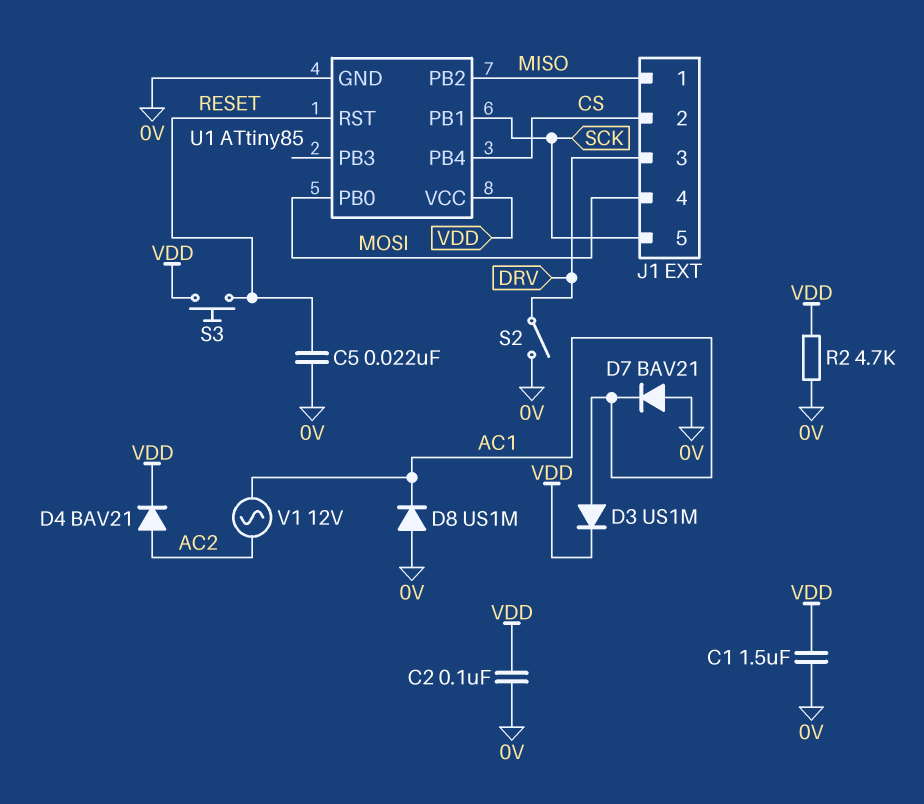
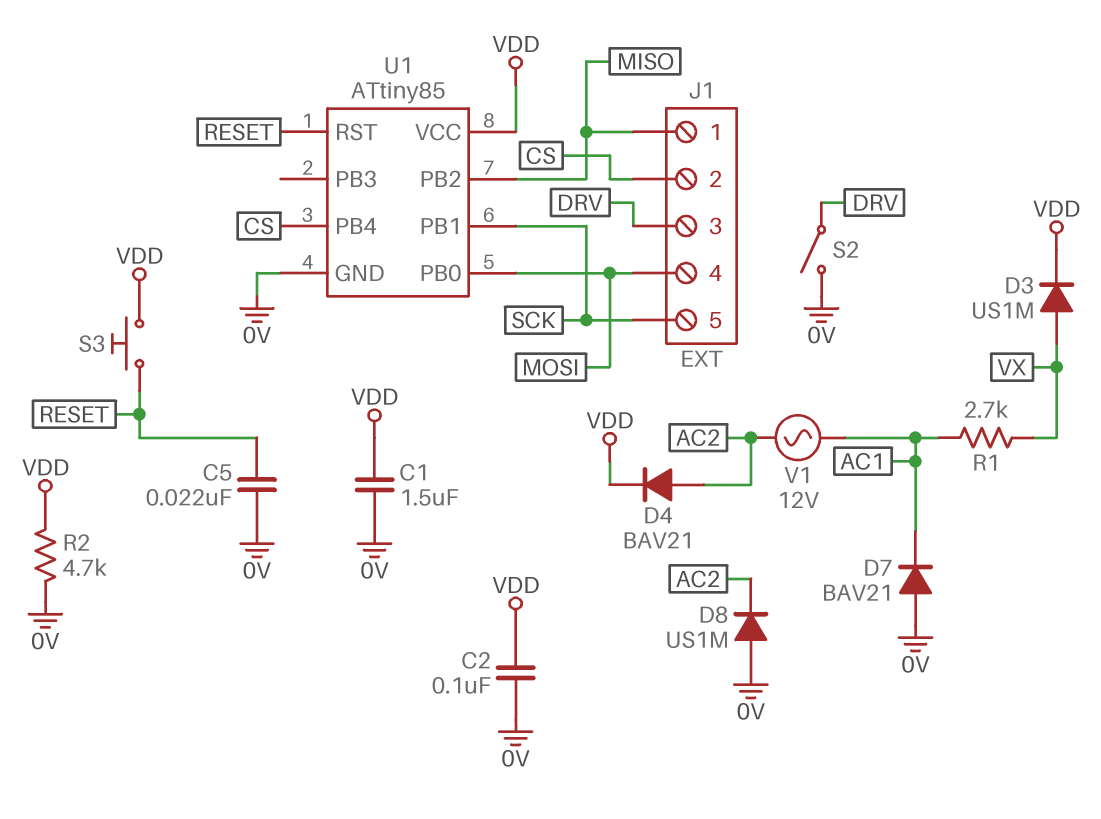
D3: diode US1M (A AC1, K VDD) -> diode US1M (A VX, K VDD)
D8: diode US1M (A 0V, K AC1) -> diode US1M (A 0V, K AC2)
R1: none -> 2.7k (AC1, VX)

